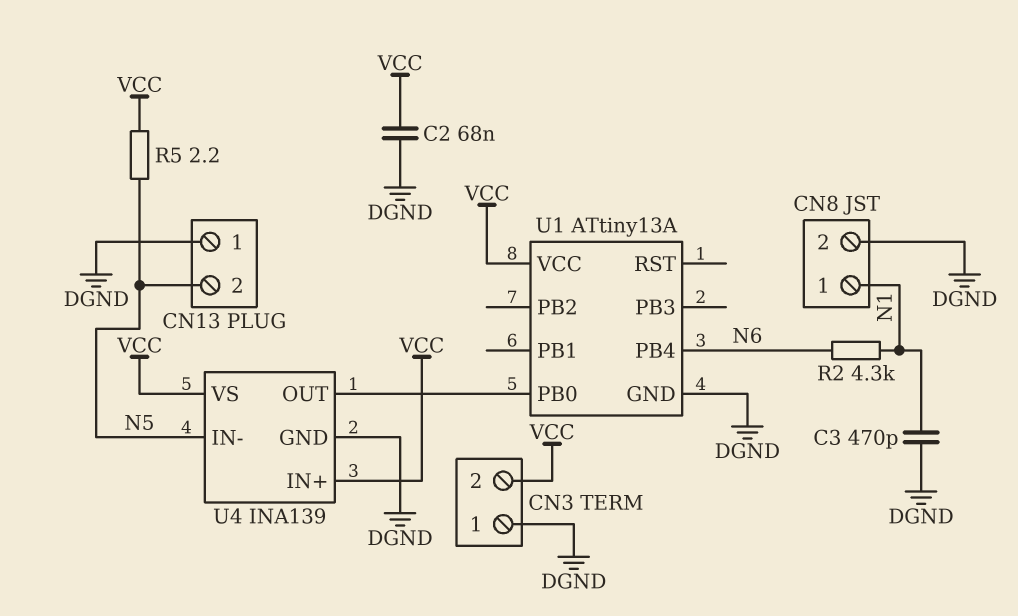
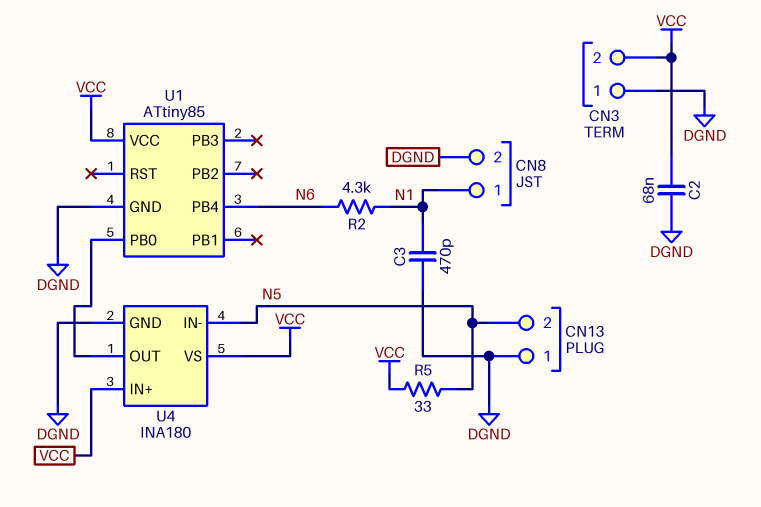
R5: 2.2 (N5, VCC) -> 33 (N5, VCC)
U1: ATtiny13A -> ATtiny85
U4: INA139 -> INA180

